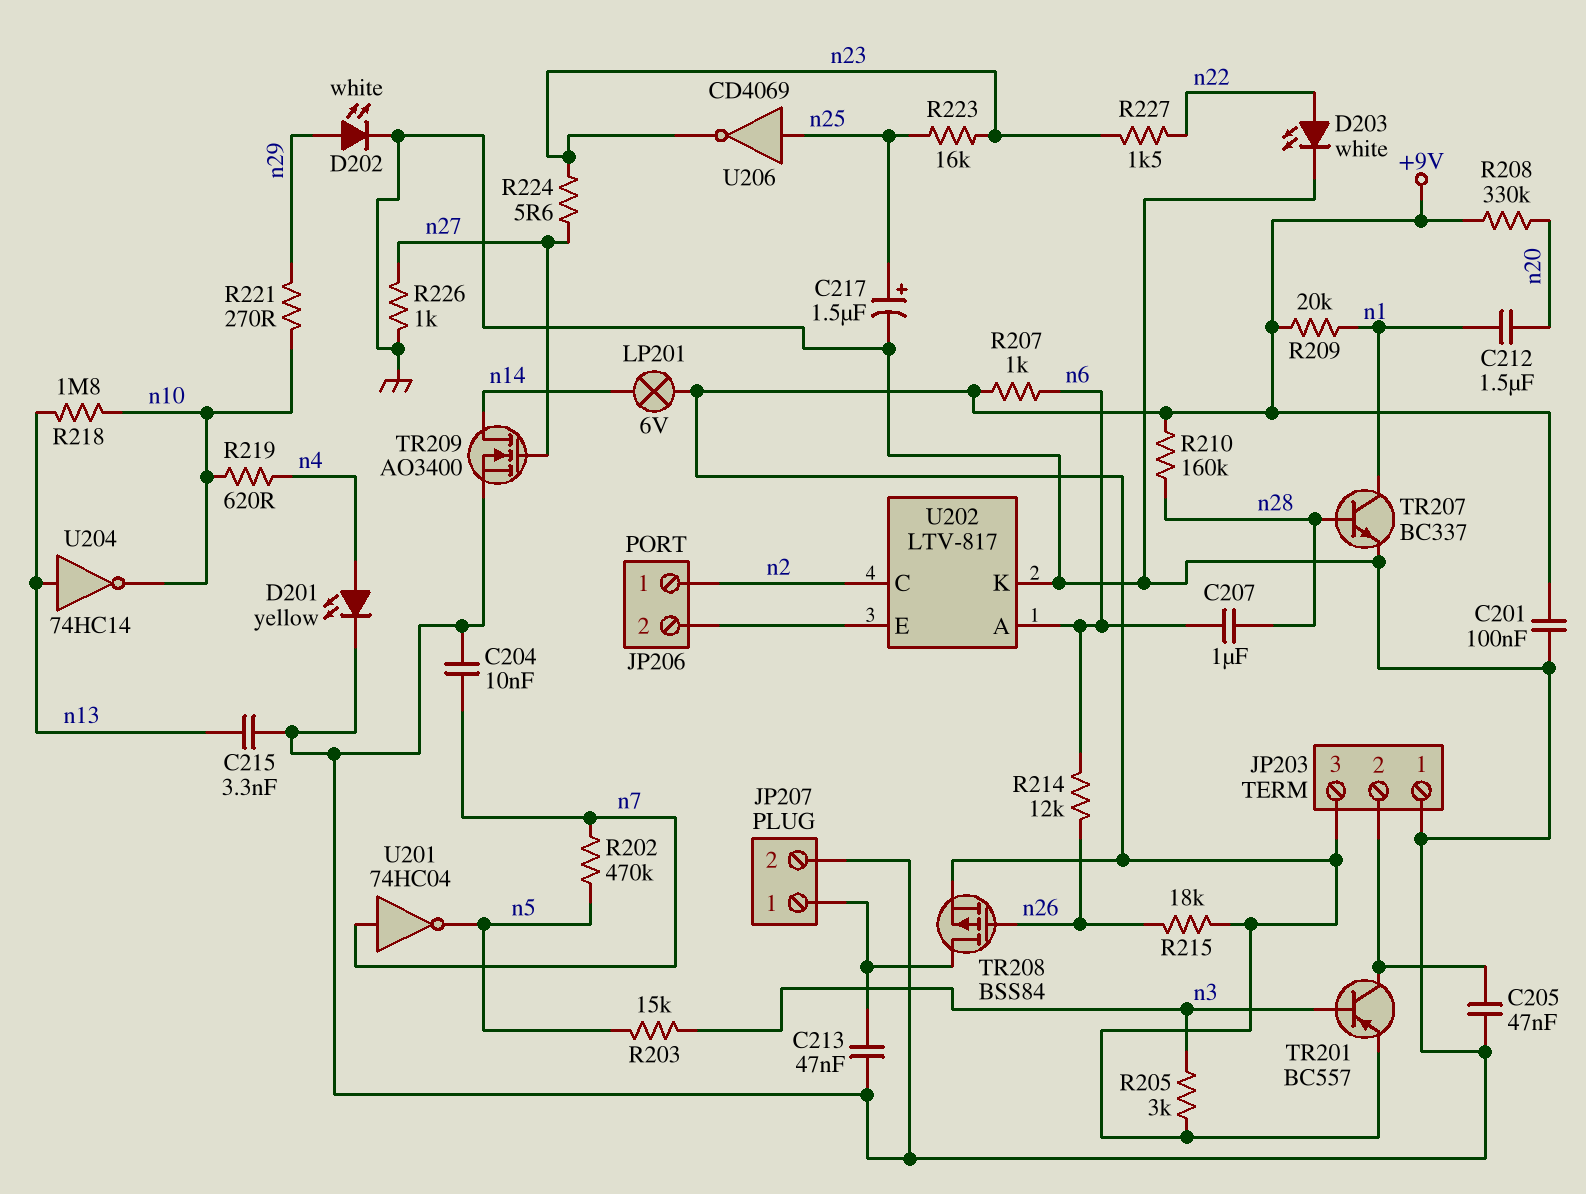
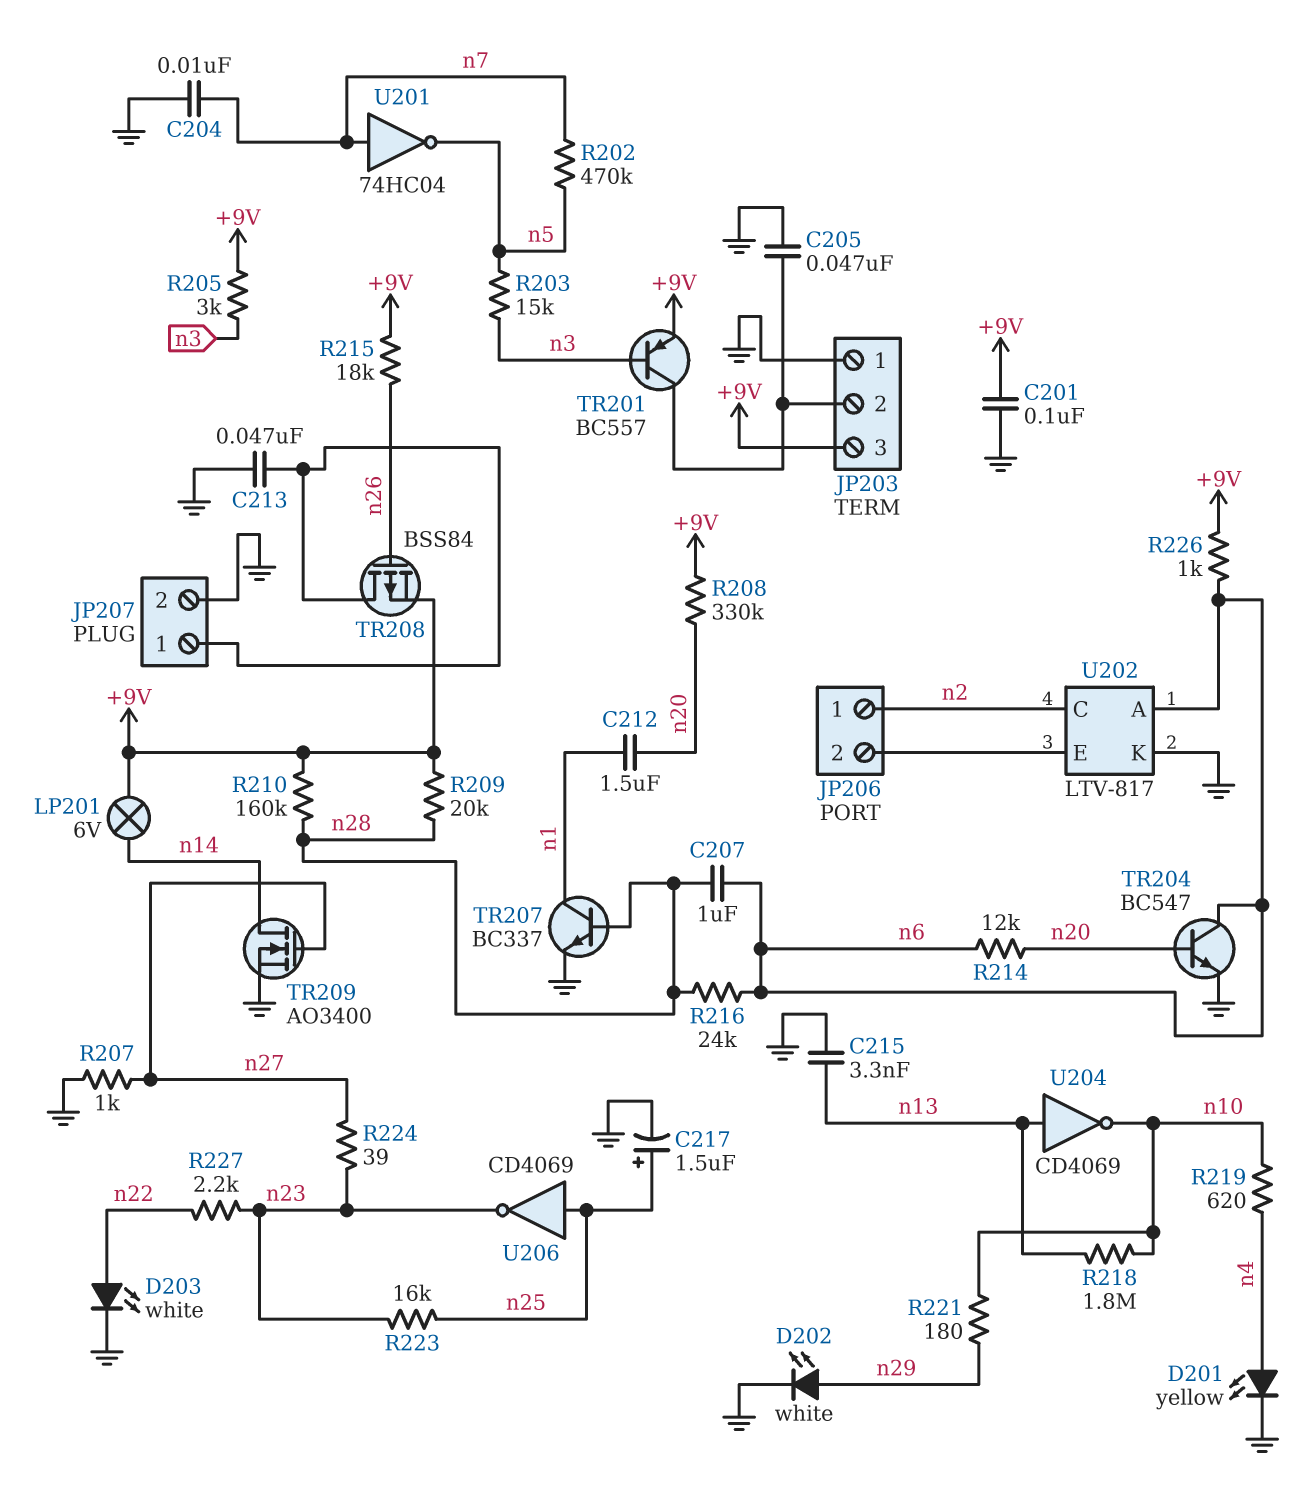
R207: 1k (+9V, n6) -> 1k (GND, n27)
R209: 20k (+9V, n1) -> 20k (+9V, n28)
R214: 12k (n6, n26) -> 12k (n6, n20)
R216: none -> 24k (n6, n28)
R221: 270 (n10, n29) -> 180 (n10, n29)
R224: 5.6 (n23, n27) -> 39 (n23, n27)
R226: 1k (GND, n27) -> 1k (+9V, n6)
R227: 1.5k (n22, n23) -> 2.2k (n22, n23)
TR204: none -> NPN BC547 (B n20, C n6, E GND)
U204: NOT 74HC14 (in n13, out n10) -> NOT CD4069 (in n13, out n10)

